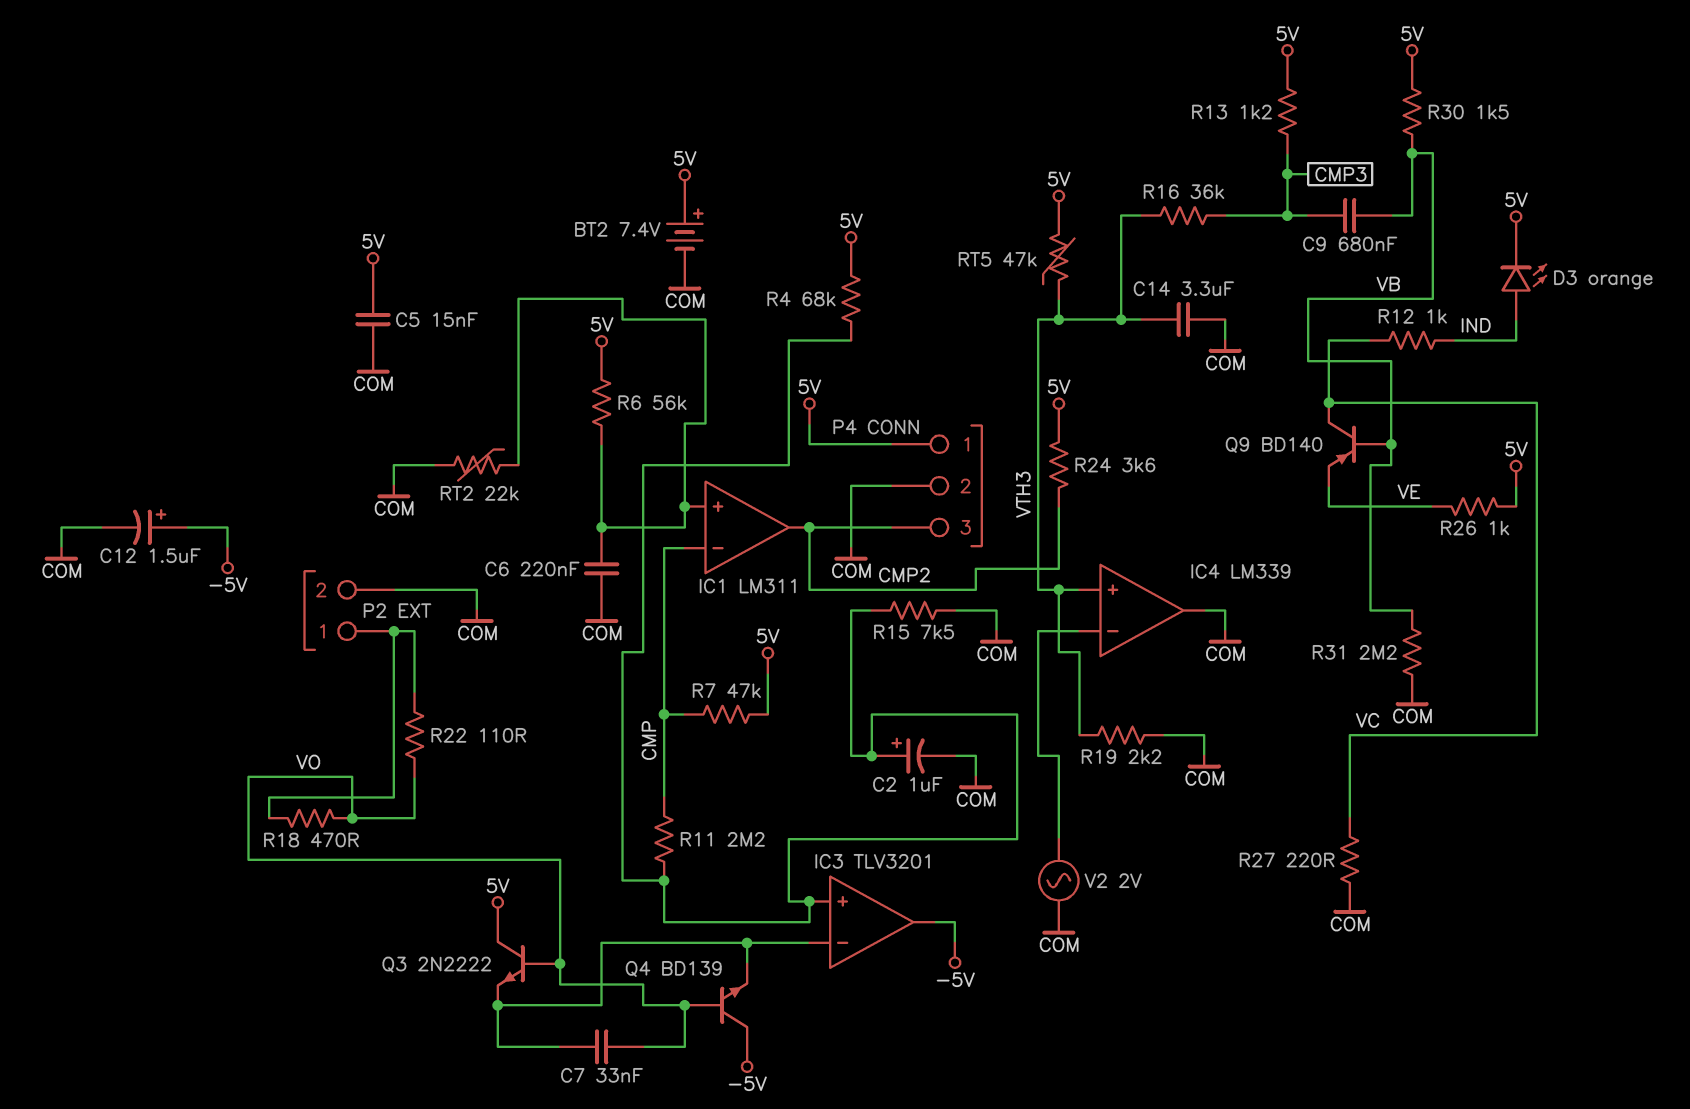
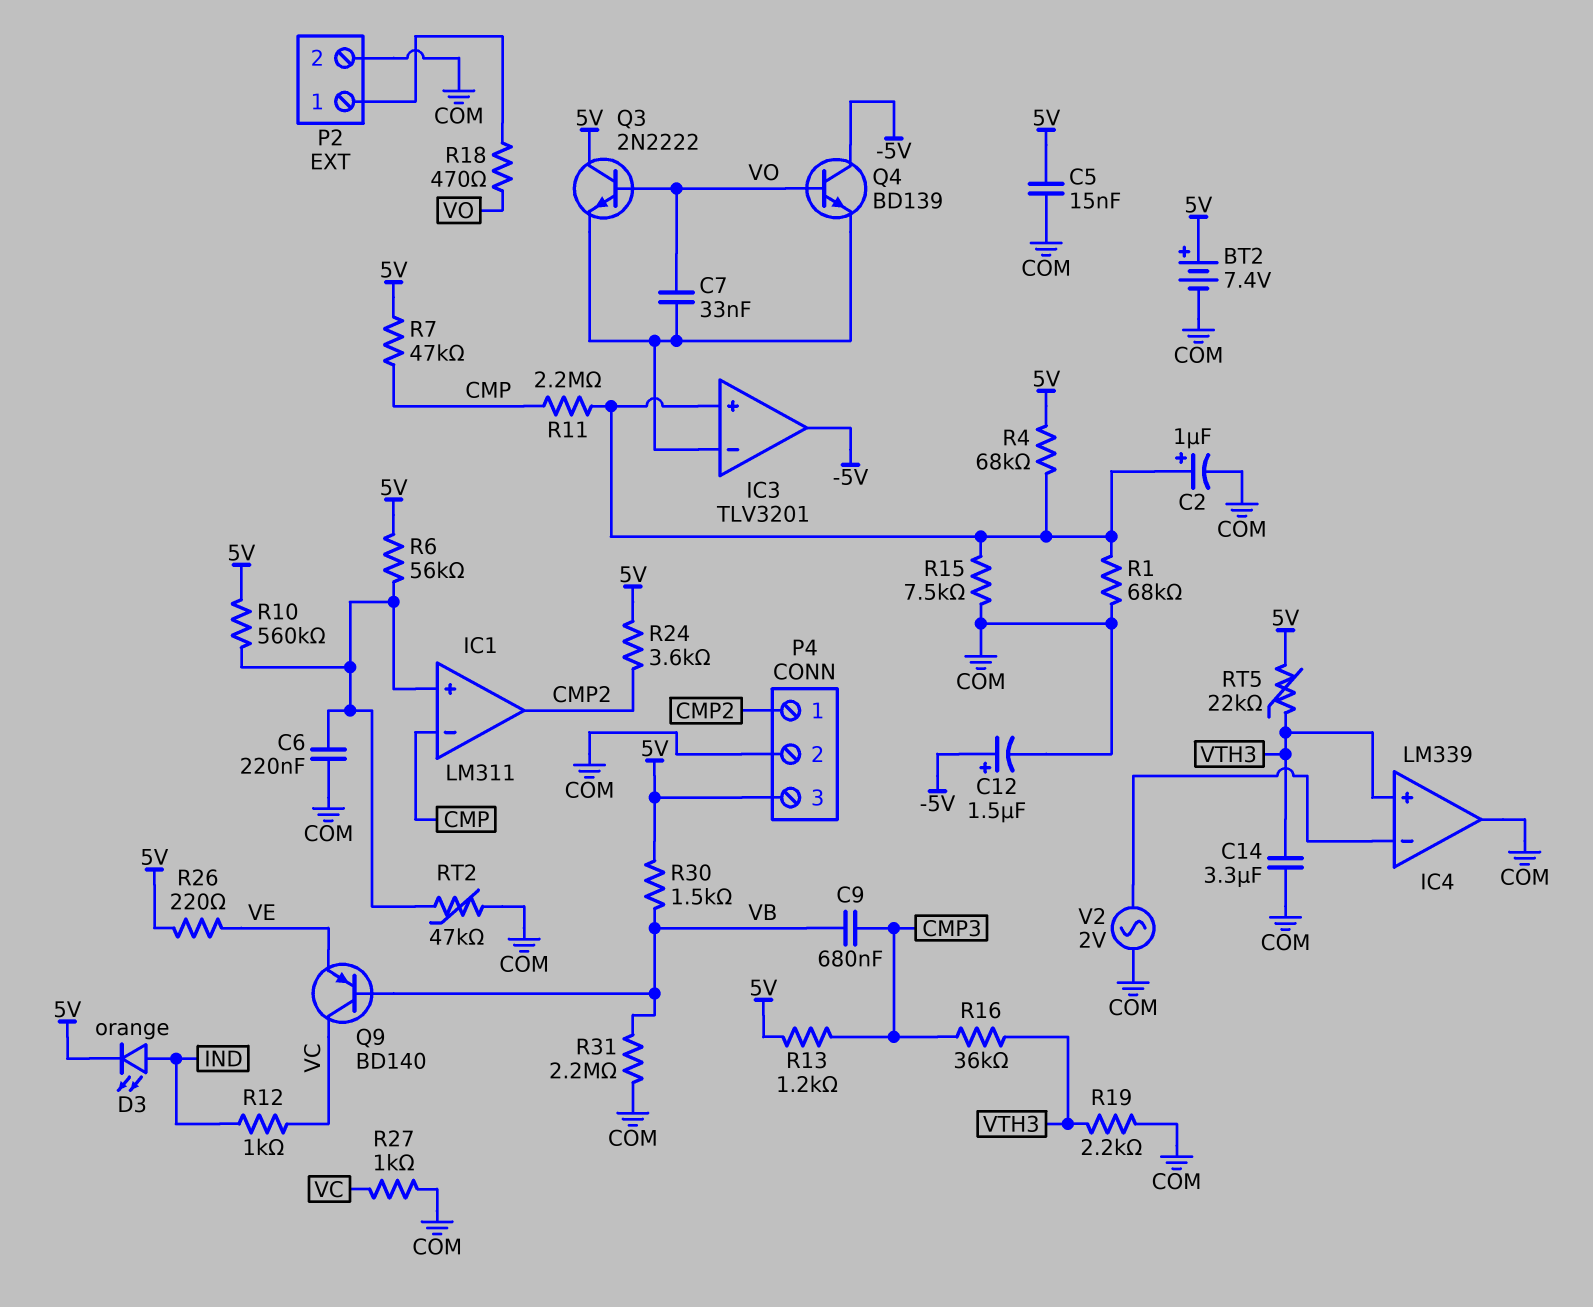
P4 pin 1: 5V -> CMP2
P4 pin 3: CMP2 -> 5V
R1: none -> 68k (COM, IC3/in+)
R10: none -> 560k (5V, IC1/in+)
R22: 110 (P2/1, VO) -> none
R26: 1k (5V, VE) -> 220 (5V, VE)
R27: 220 (COM, VC) -> 1k (COM, VC)
RT2: 22k (COM, IC1/in+) -> 47k (COM, IC1/in+)
RT5: 47k (5V, VTH3) -> 22k (5V, VTH3)

